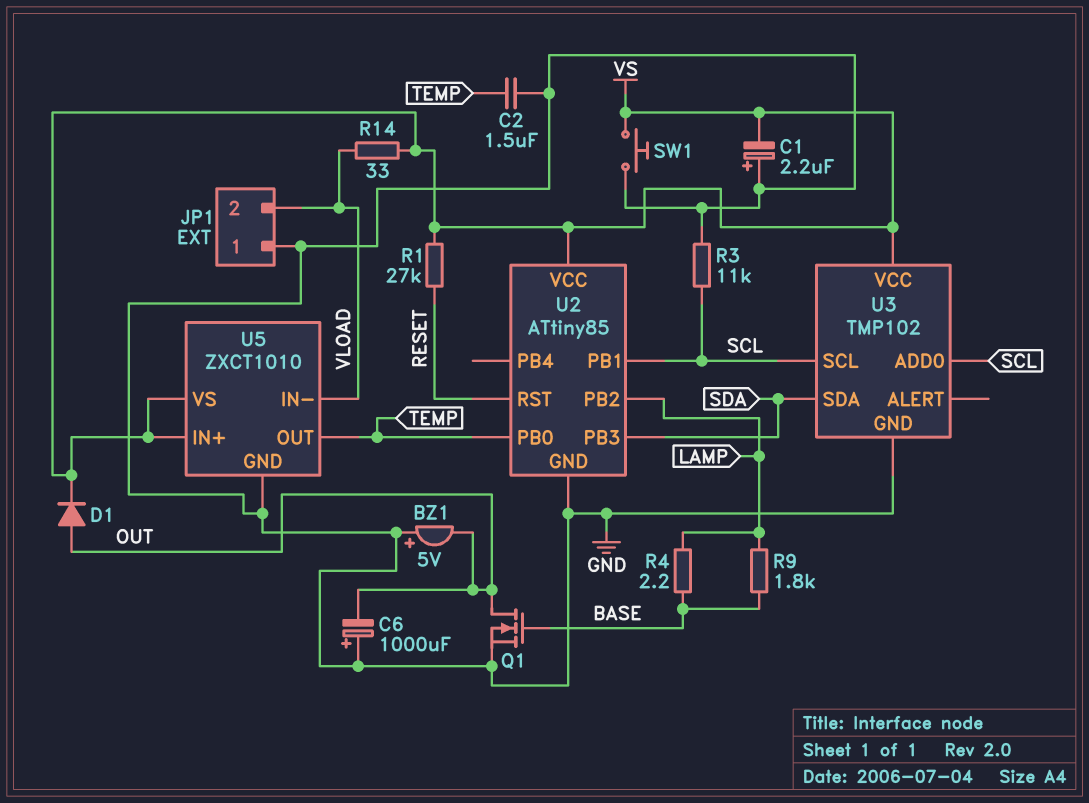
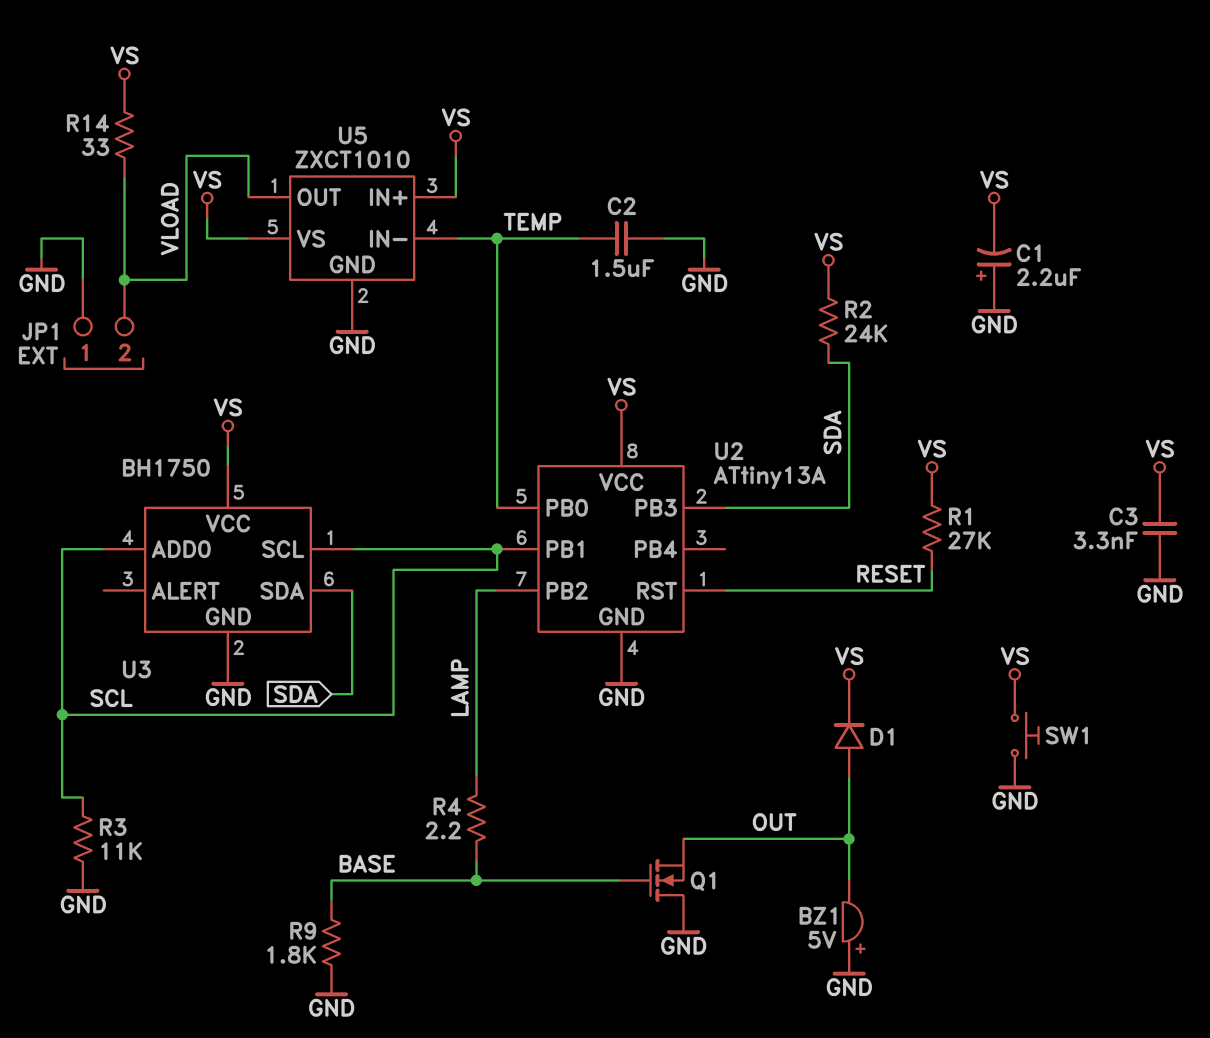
C3: none -> 3.3nF (GND, VS)
C6: 1000uF (plus GND, minus OUT) -> none
Q1: NMOS (G BASE, D OUT, S GND) -> NMOS (G BASE, D GND, S OUT)
R2: none -> 24k (SDA, VS)
R9: 1.8k (BASE, LAMP) -> 1.8k (BASE, GND)
U2: ATtiny85 -> ATtiny13A
U3: TMP102 -> BH1750
U5 pin IN-: VLOAD -> TEMP
U5 pin OUT: TEMP -> VLOAD

